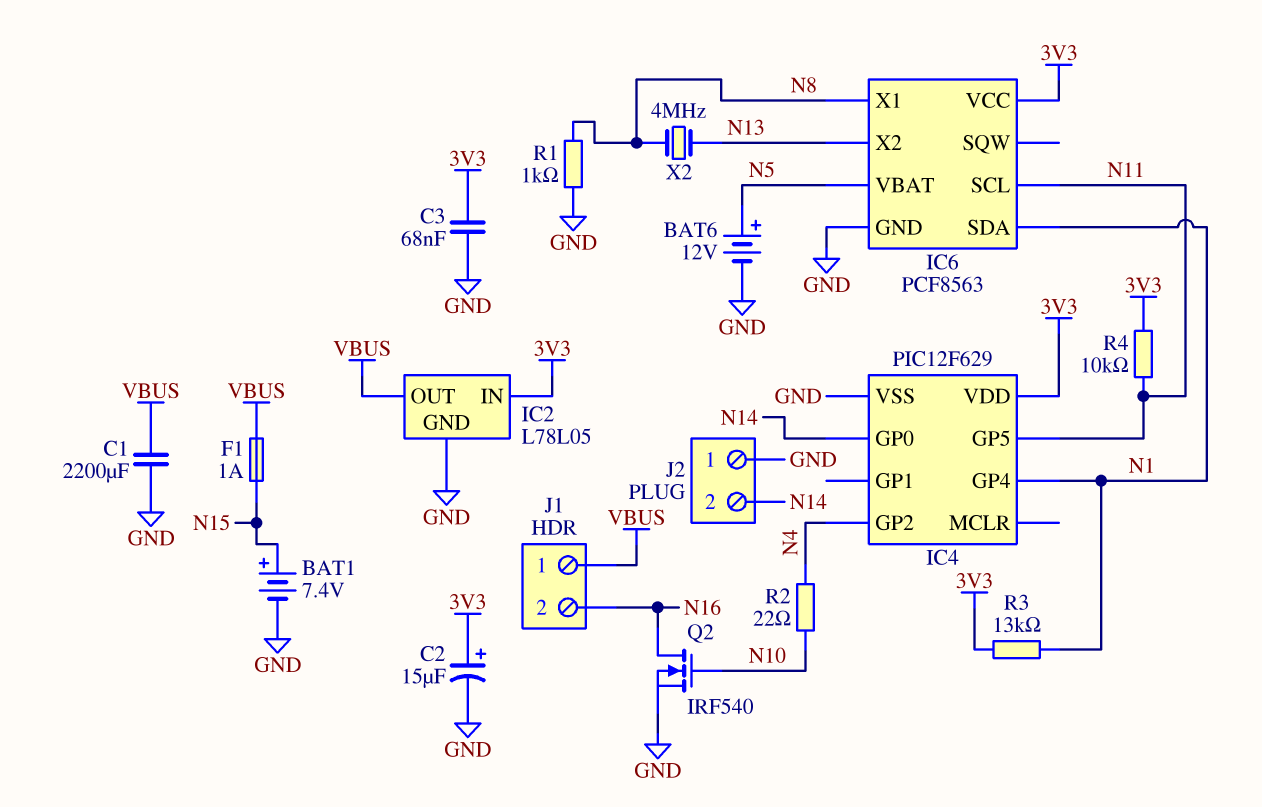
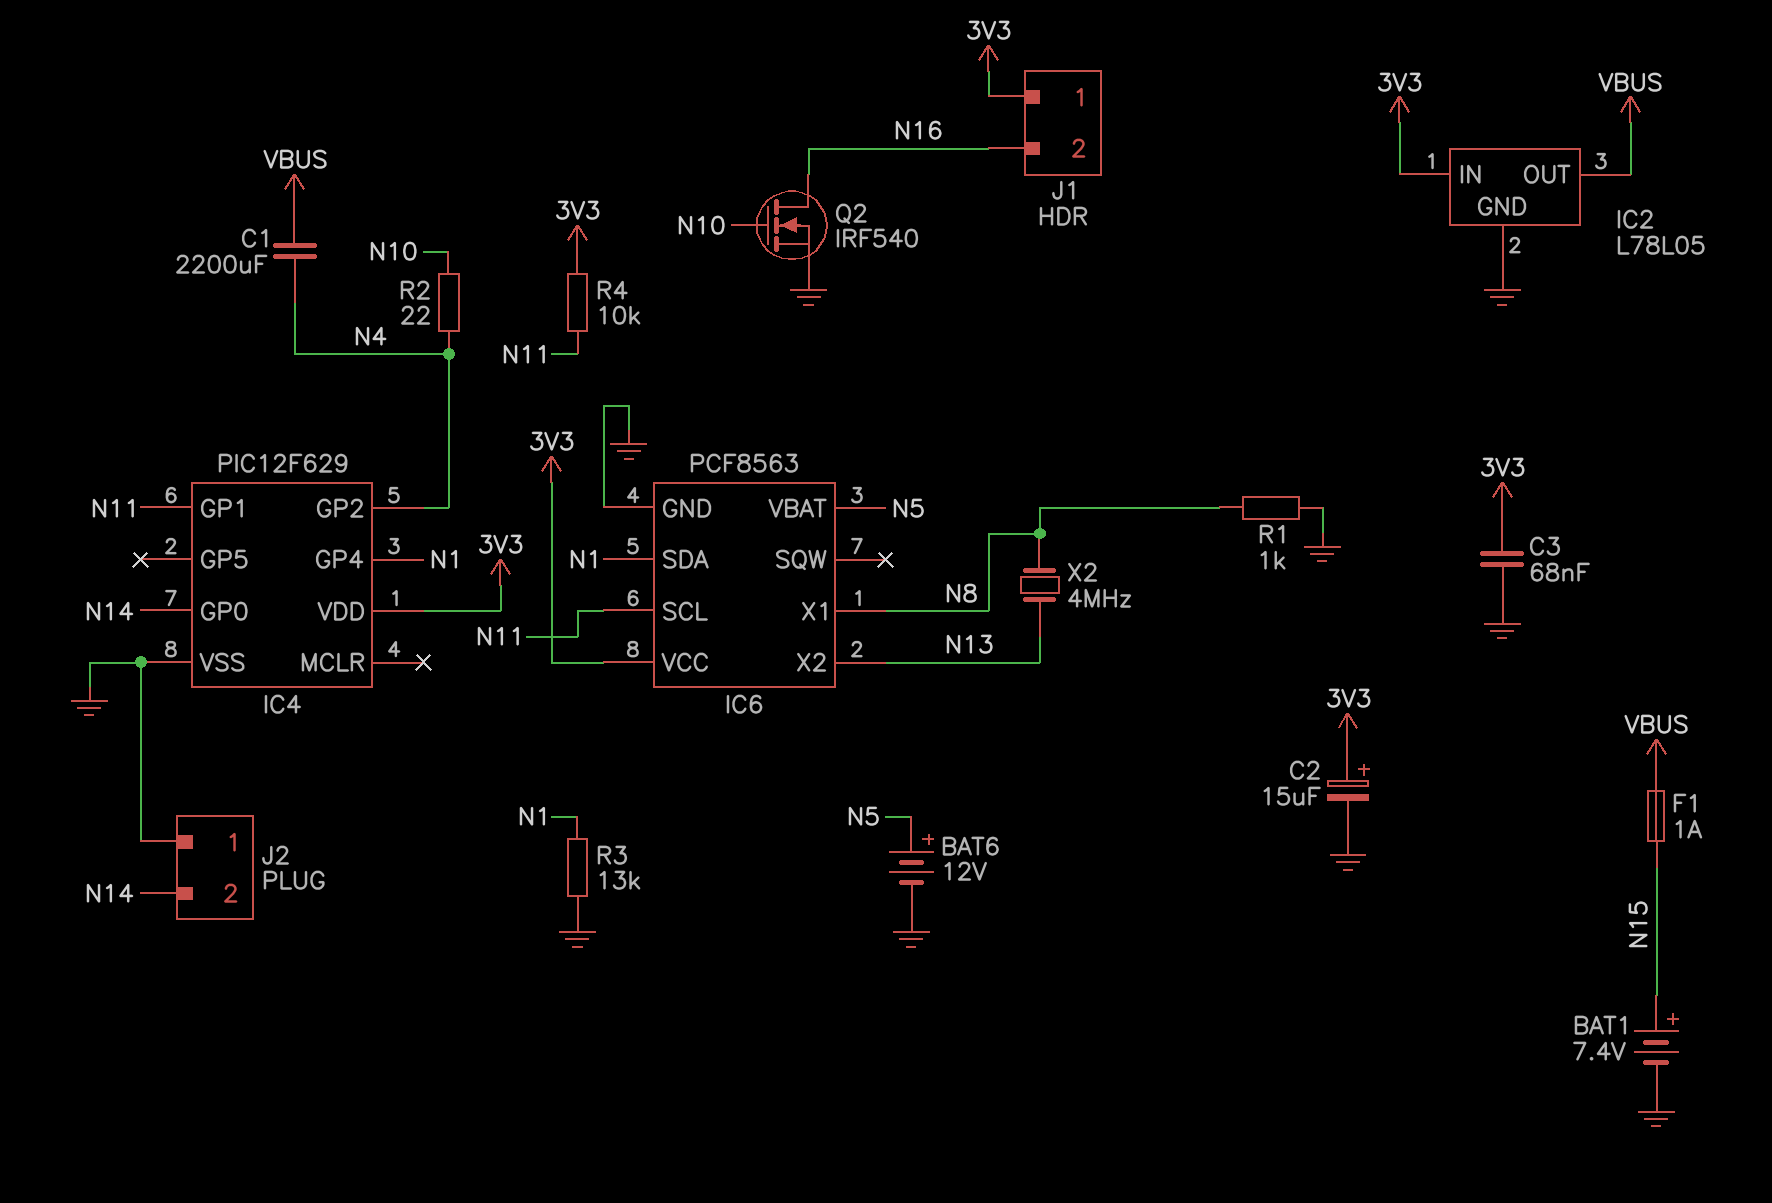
C1: 2200uF (GND, VBUS) -> 2200uF (N4, VBUS)
IC4 pin GP1: none -> N11
IC4 pin GP5: N11 -> none
J1 pin 1: VBUS -> 3V3
R3: 13k (3V3, N1) -> 13k (GND, N1)

